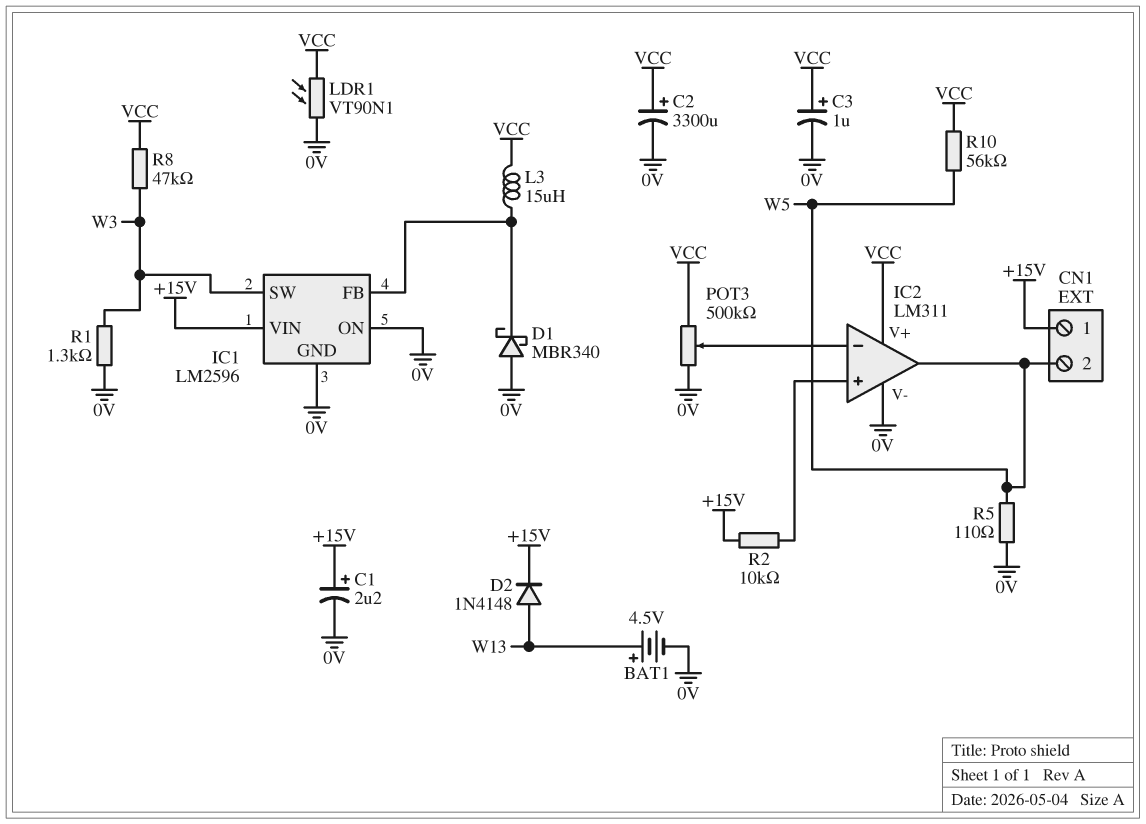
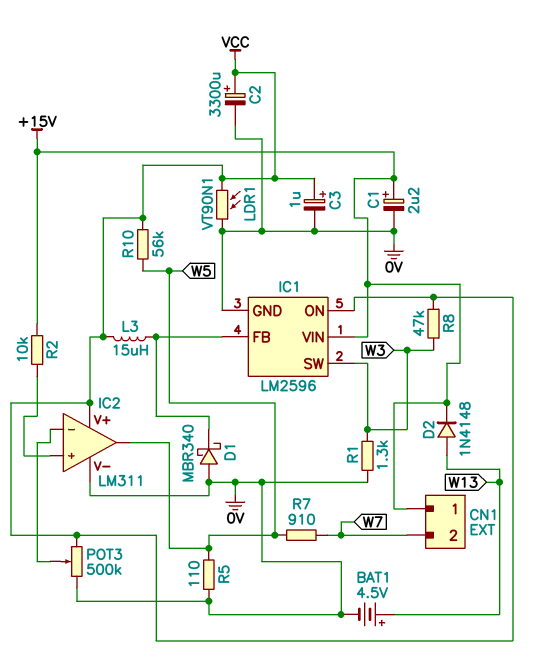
CN1 pin 2: W5 -> W7
IC1 pin ON: 0V -> VCC
R7: none -> 910 (W5, W7)

